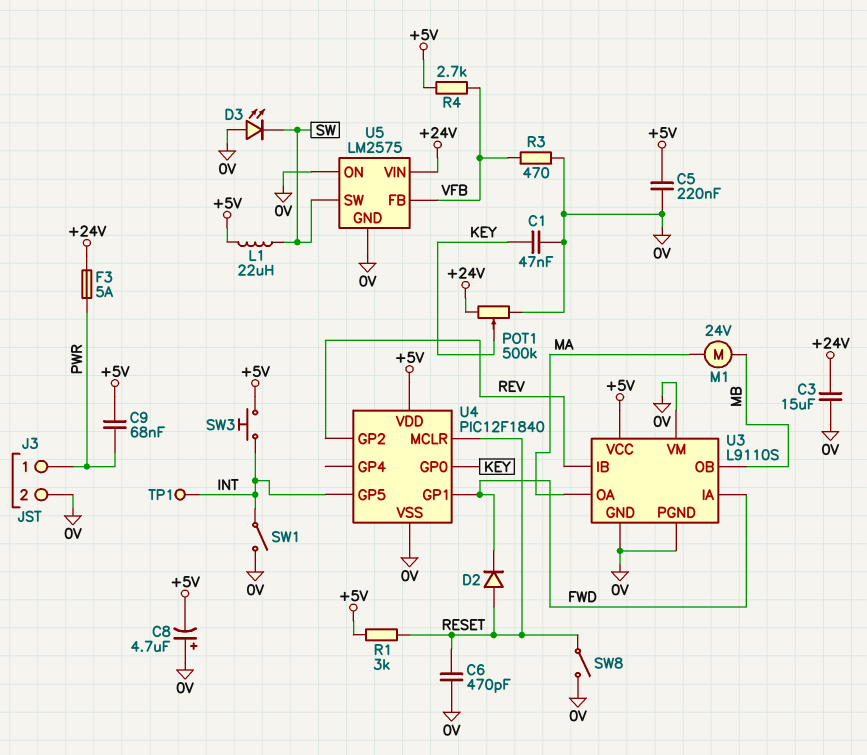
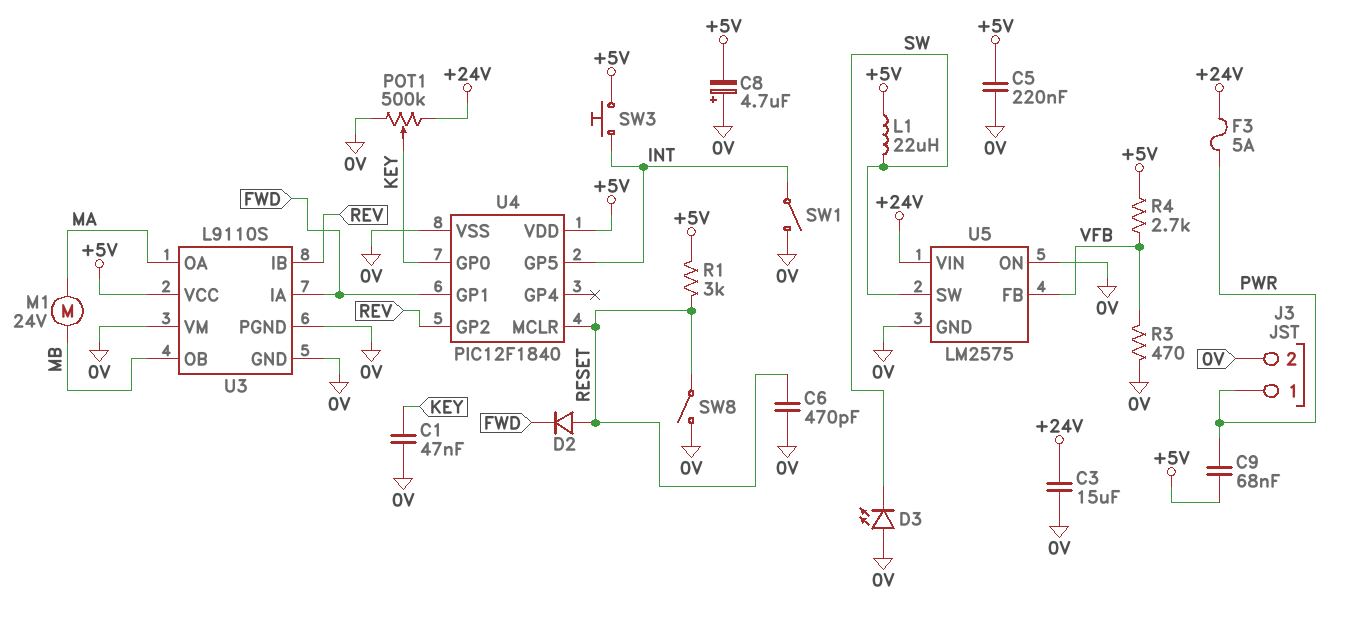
TP1: test point (INT) -> none

